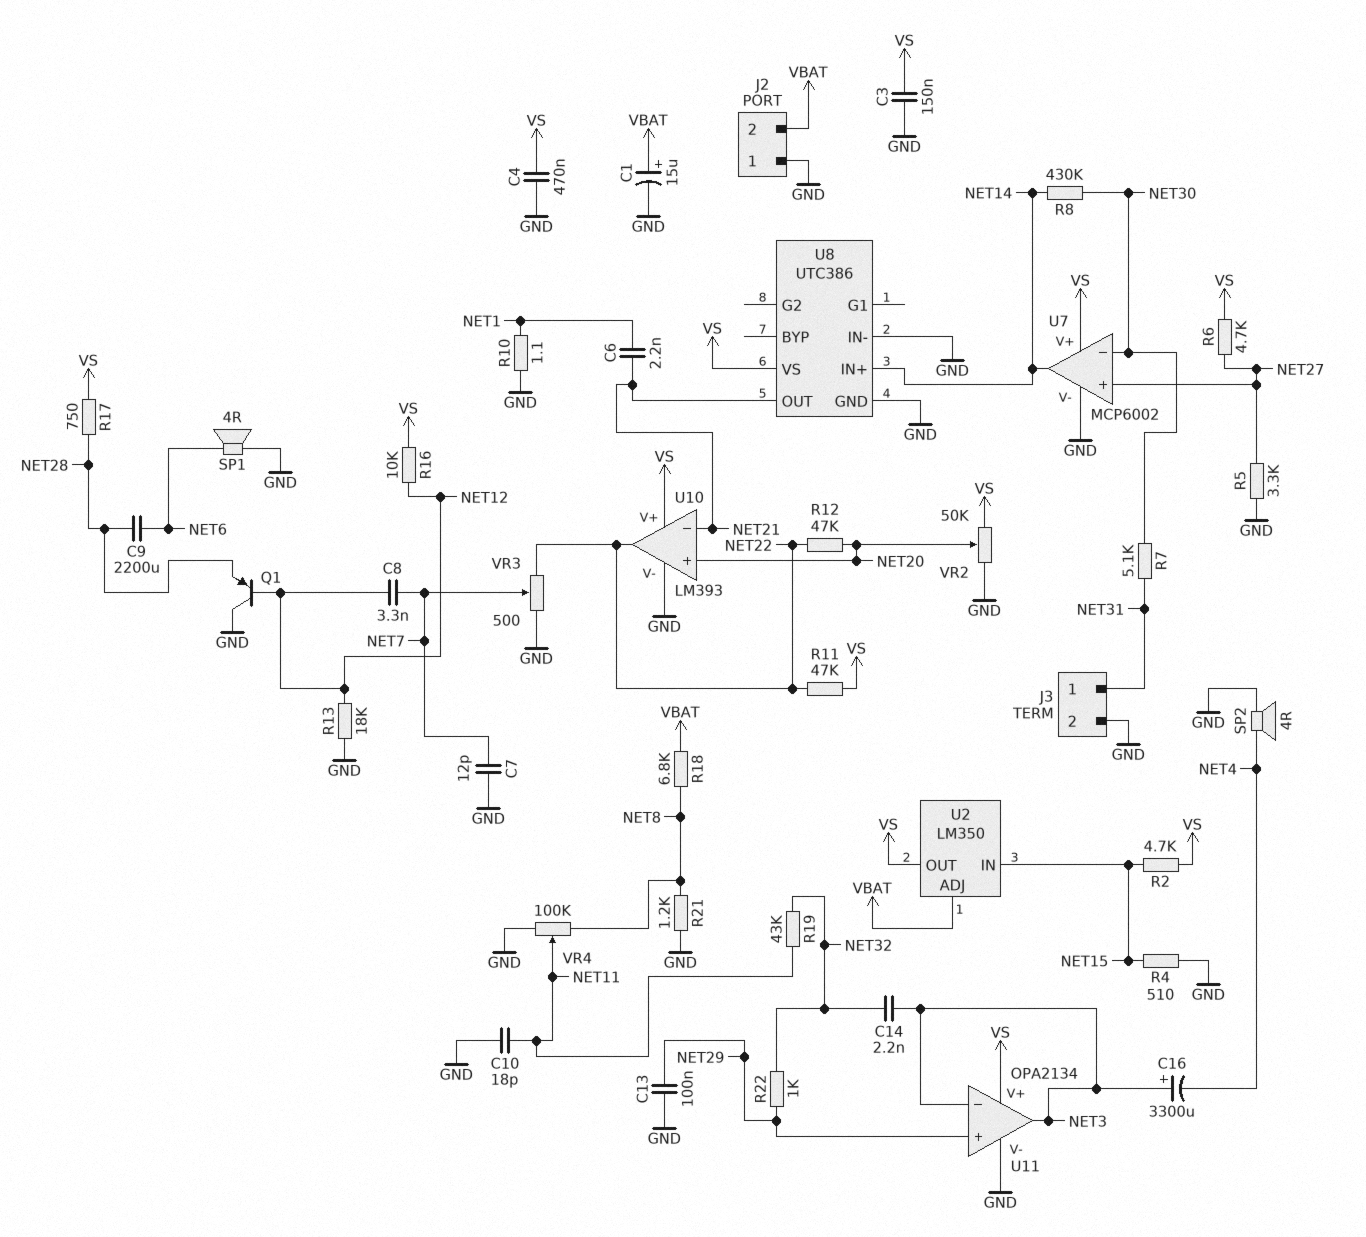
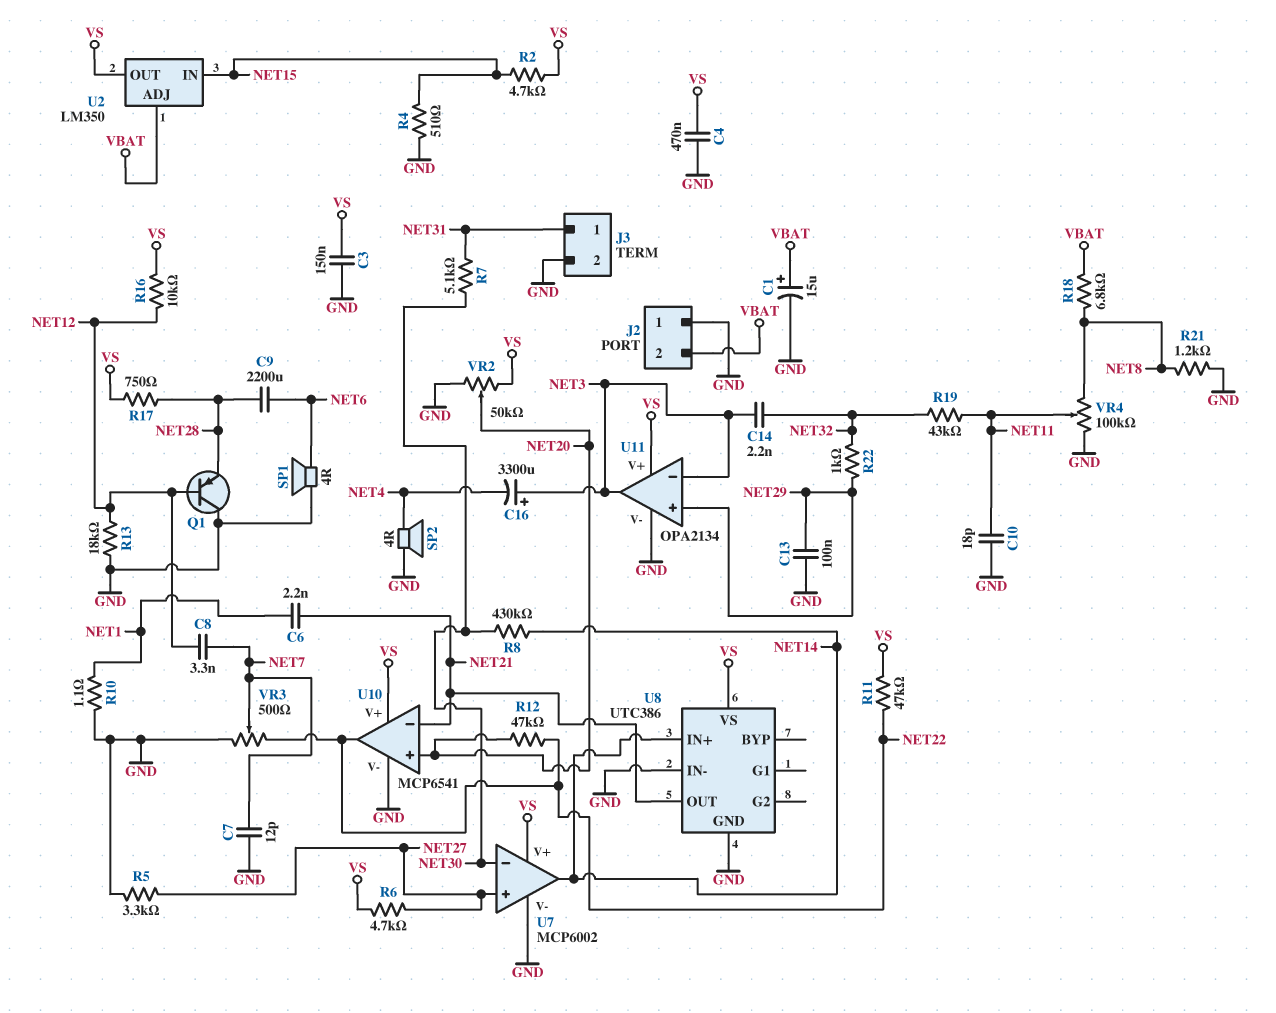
U10: LM393 -> MCP6541

